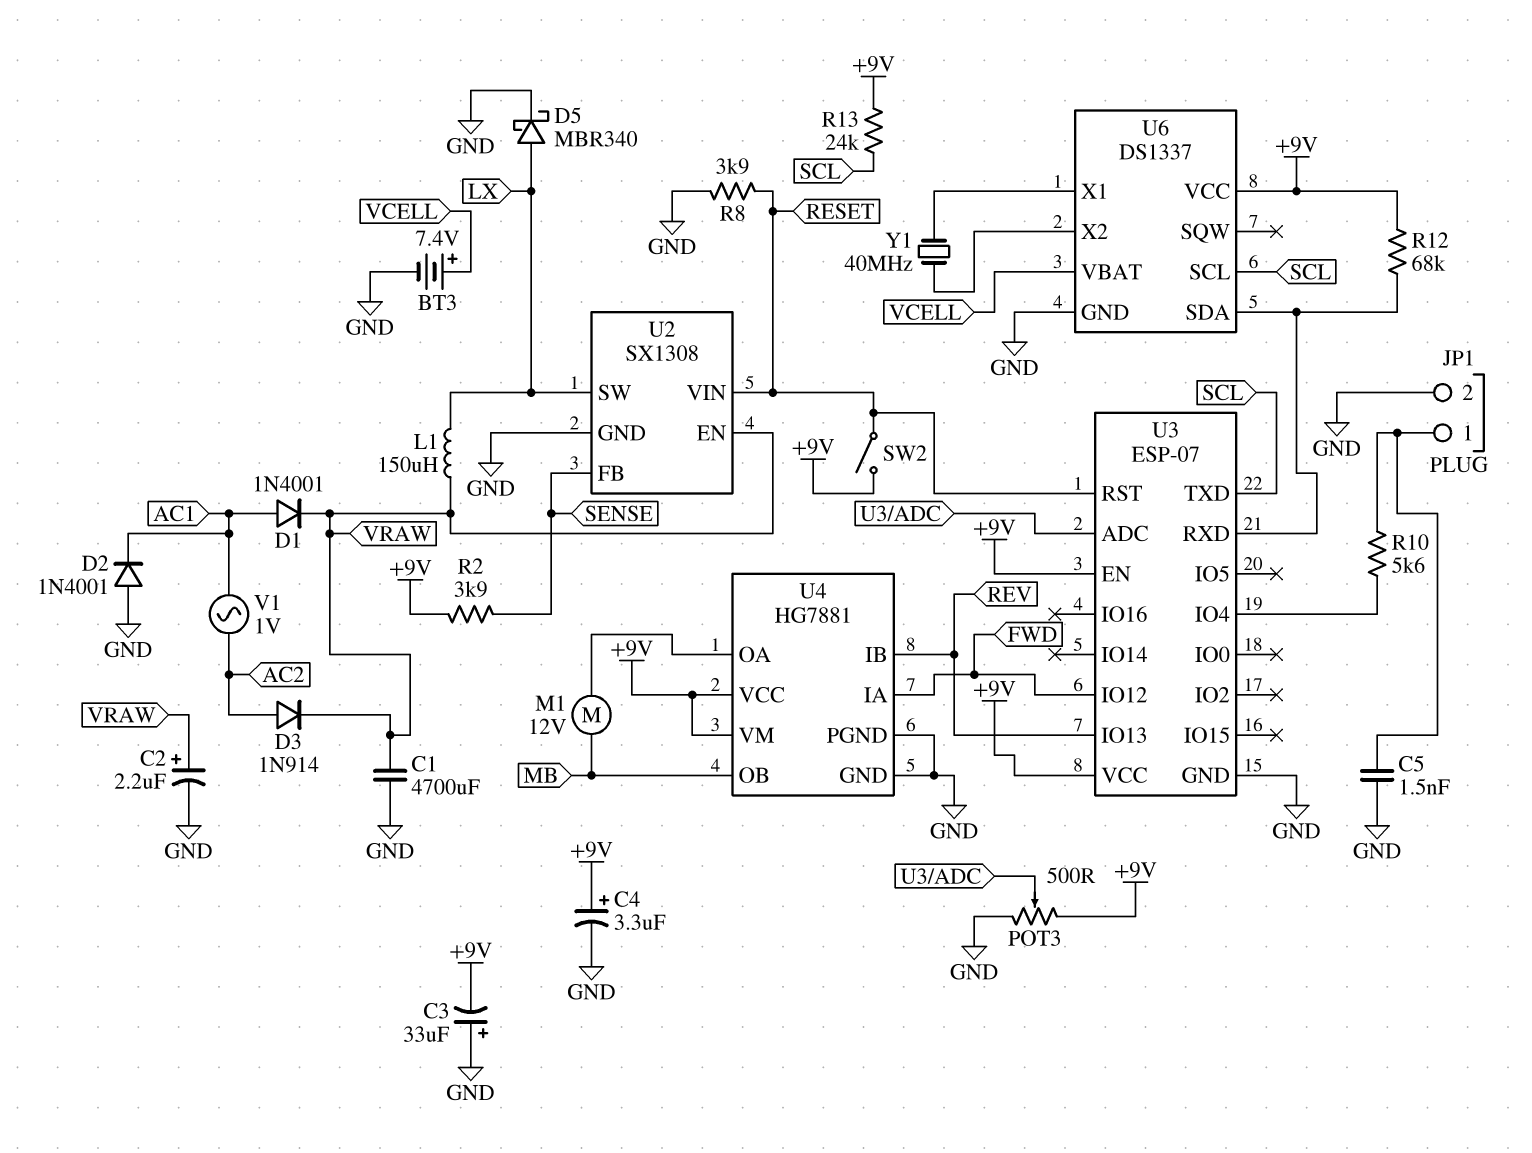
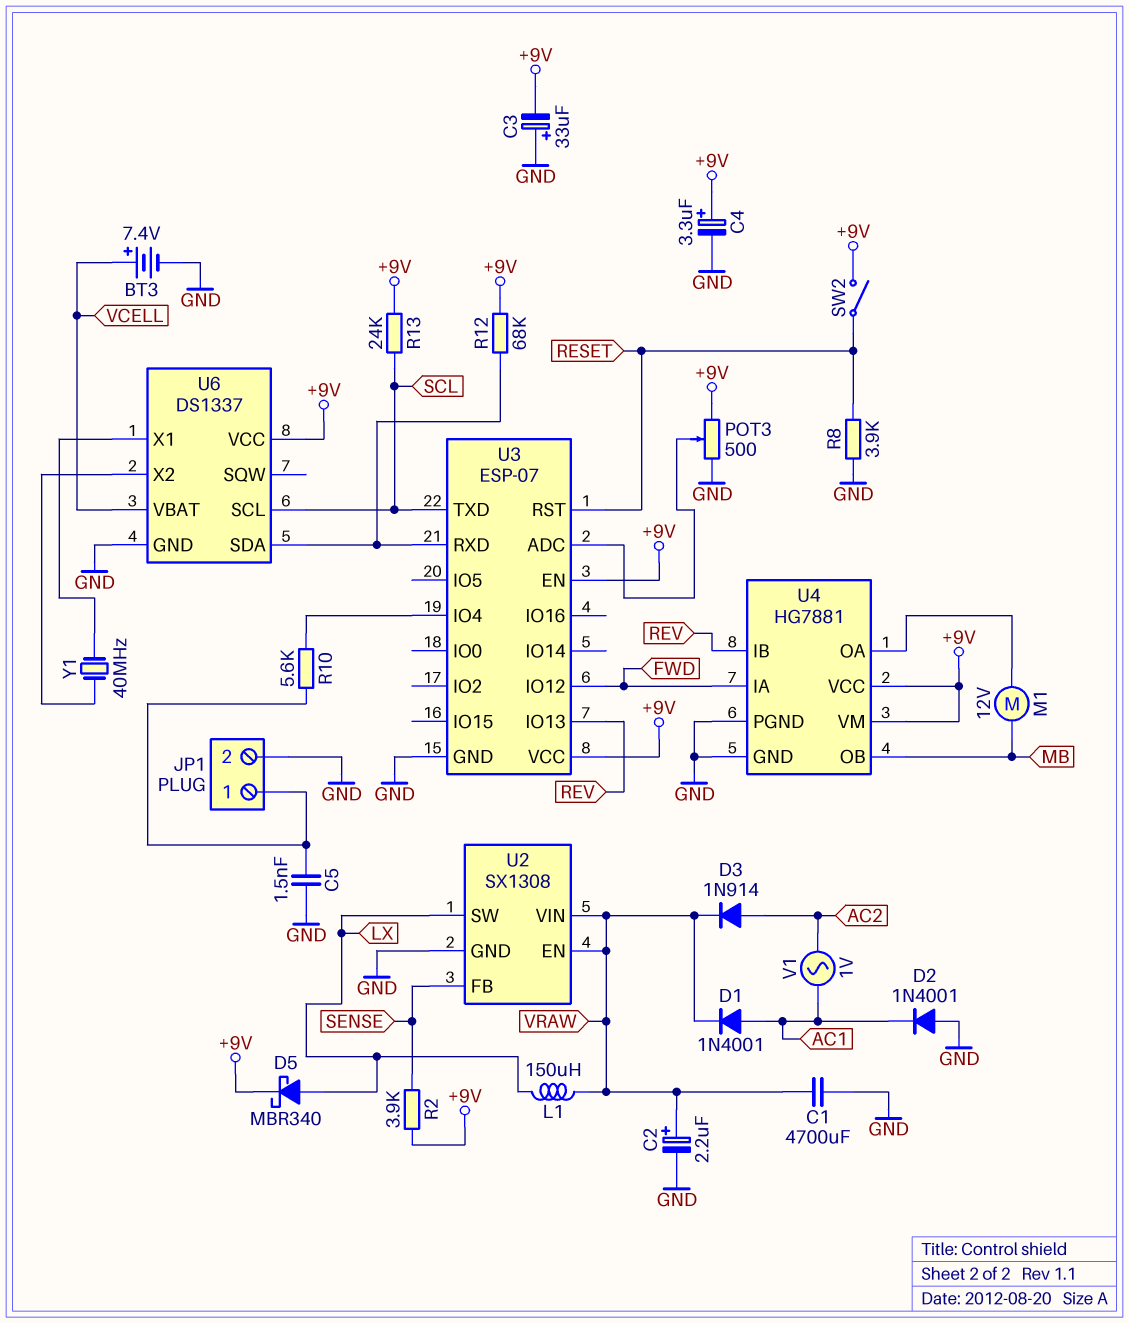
D5: schottky MBR340 (A LX, K GND) -> schottky MBR340 (A LX, K +9V)
U2 pin VIN: RESET -> VRAW

